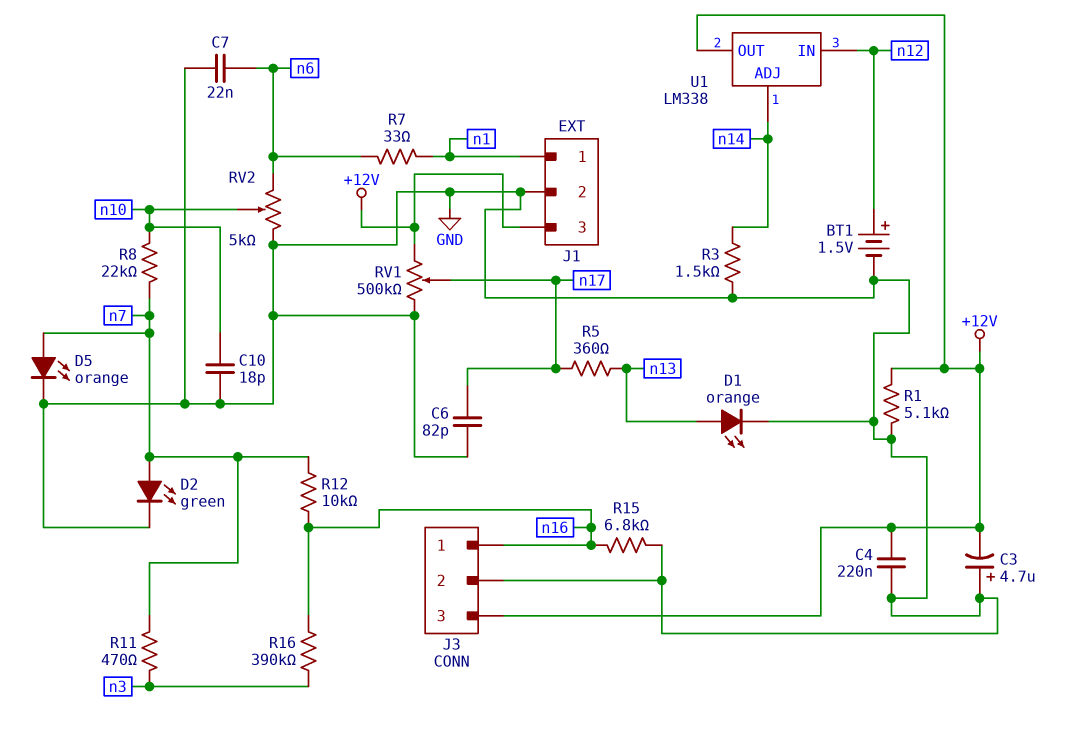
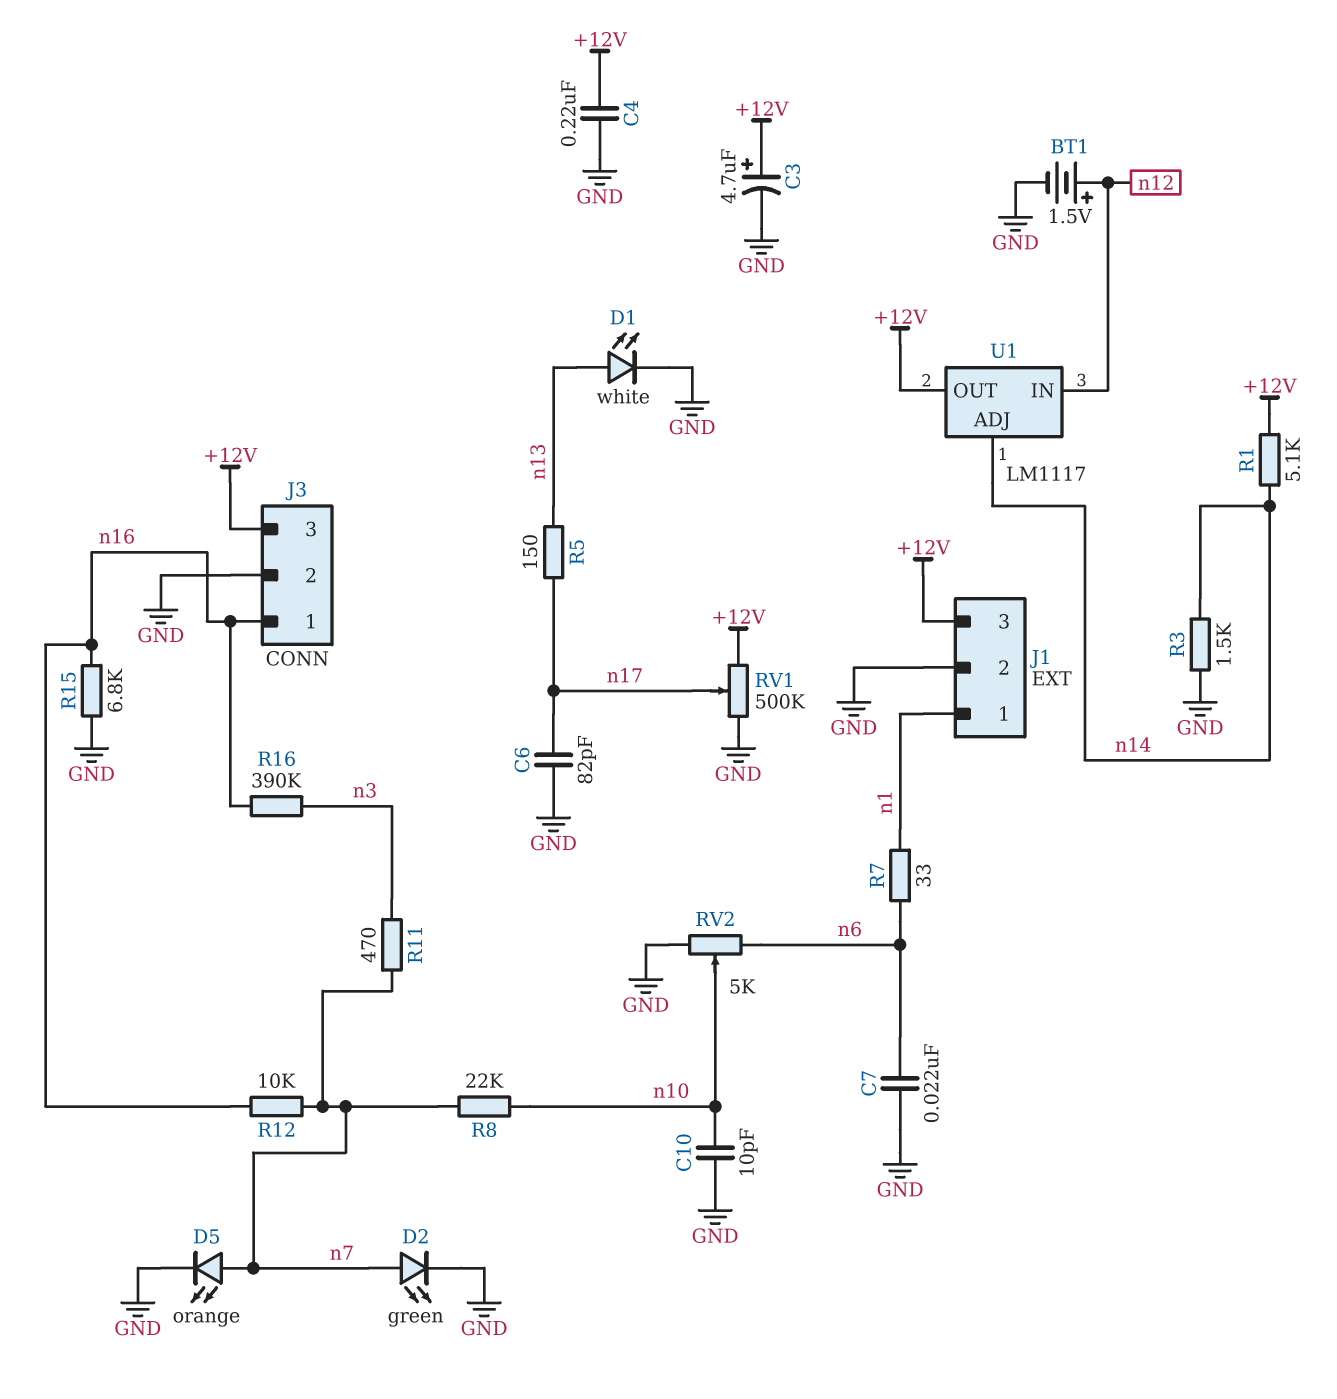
C3: 4.7uF (plus GND, minus +12V) -> 4.7uF (plus +12V, minus GND)
C10: 18pF (GND, n10) -> 10pF (GND, n10)
D1: LED orange (A n13, K GND) -> LED white (A n13, K GND)
R1: 5.1k (+12V, GND) -> 5.1k (+12V, n14)
R5: 360 (n13, n17) -> 150 (n13, n17)
U1: LM338 -> LM1117

